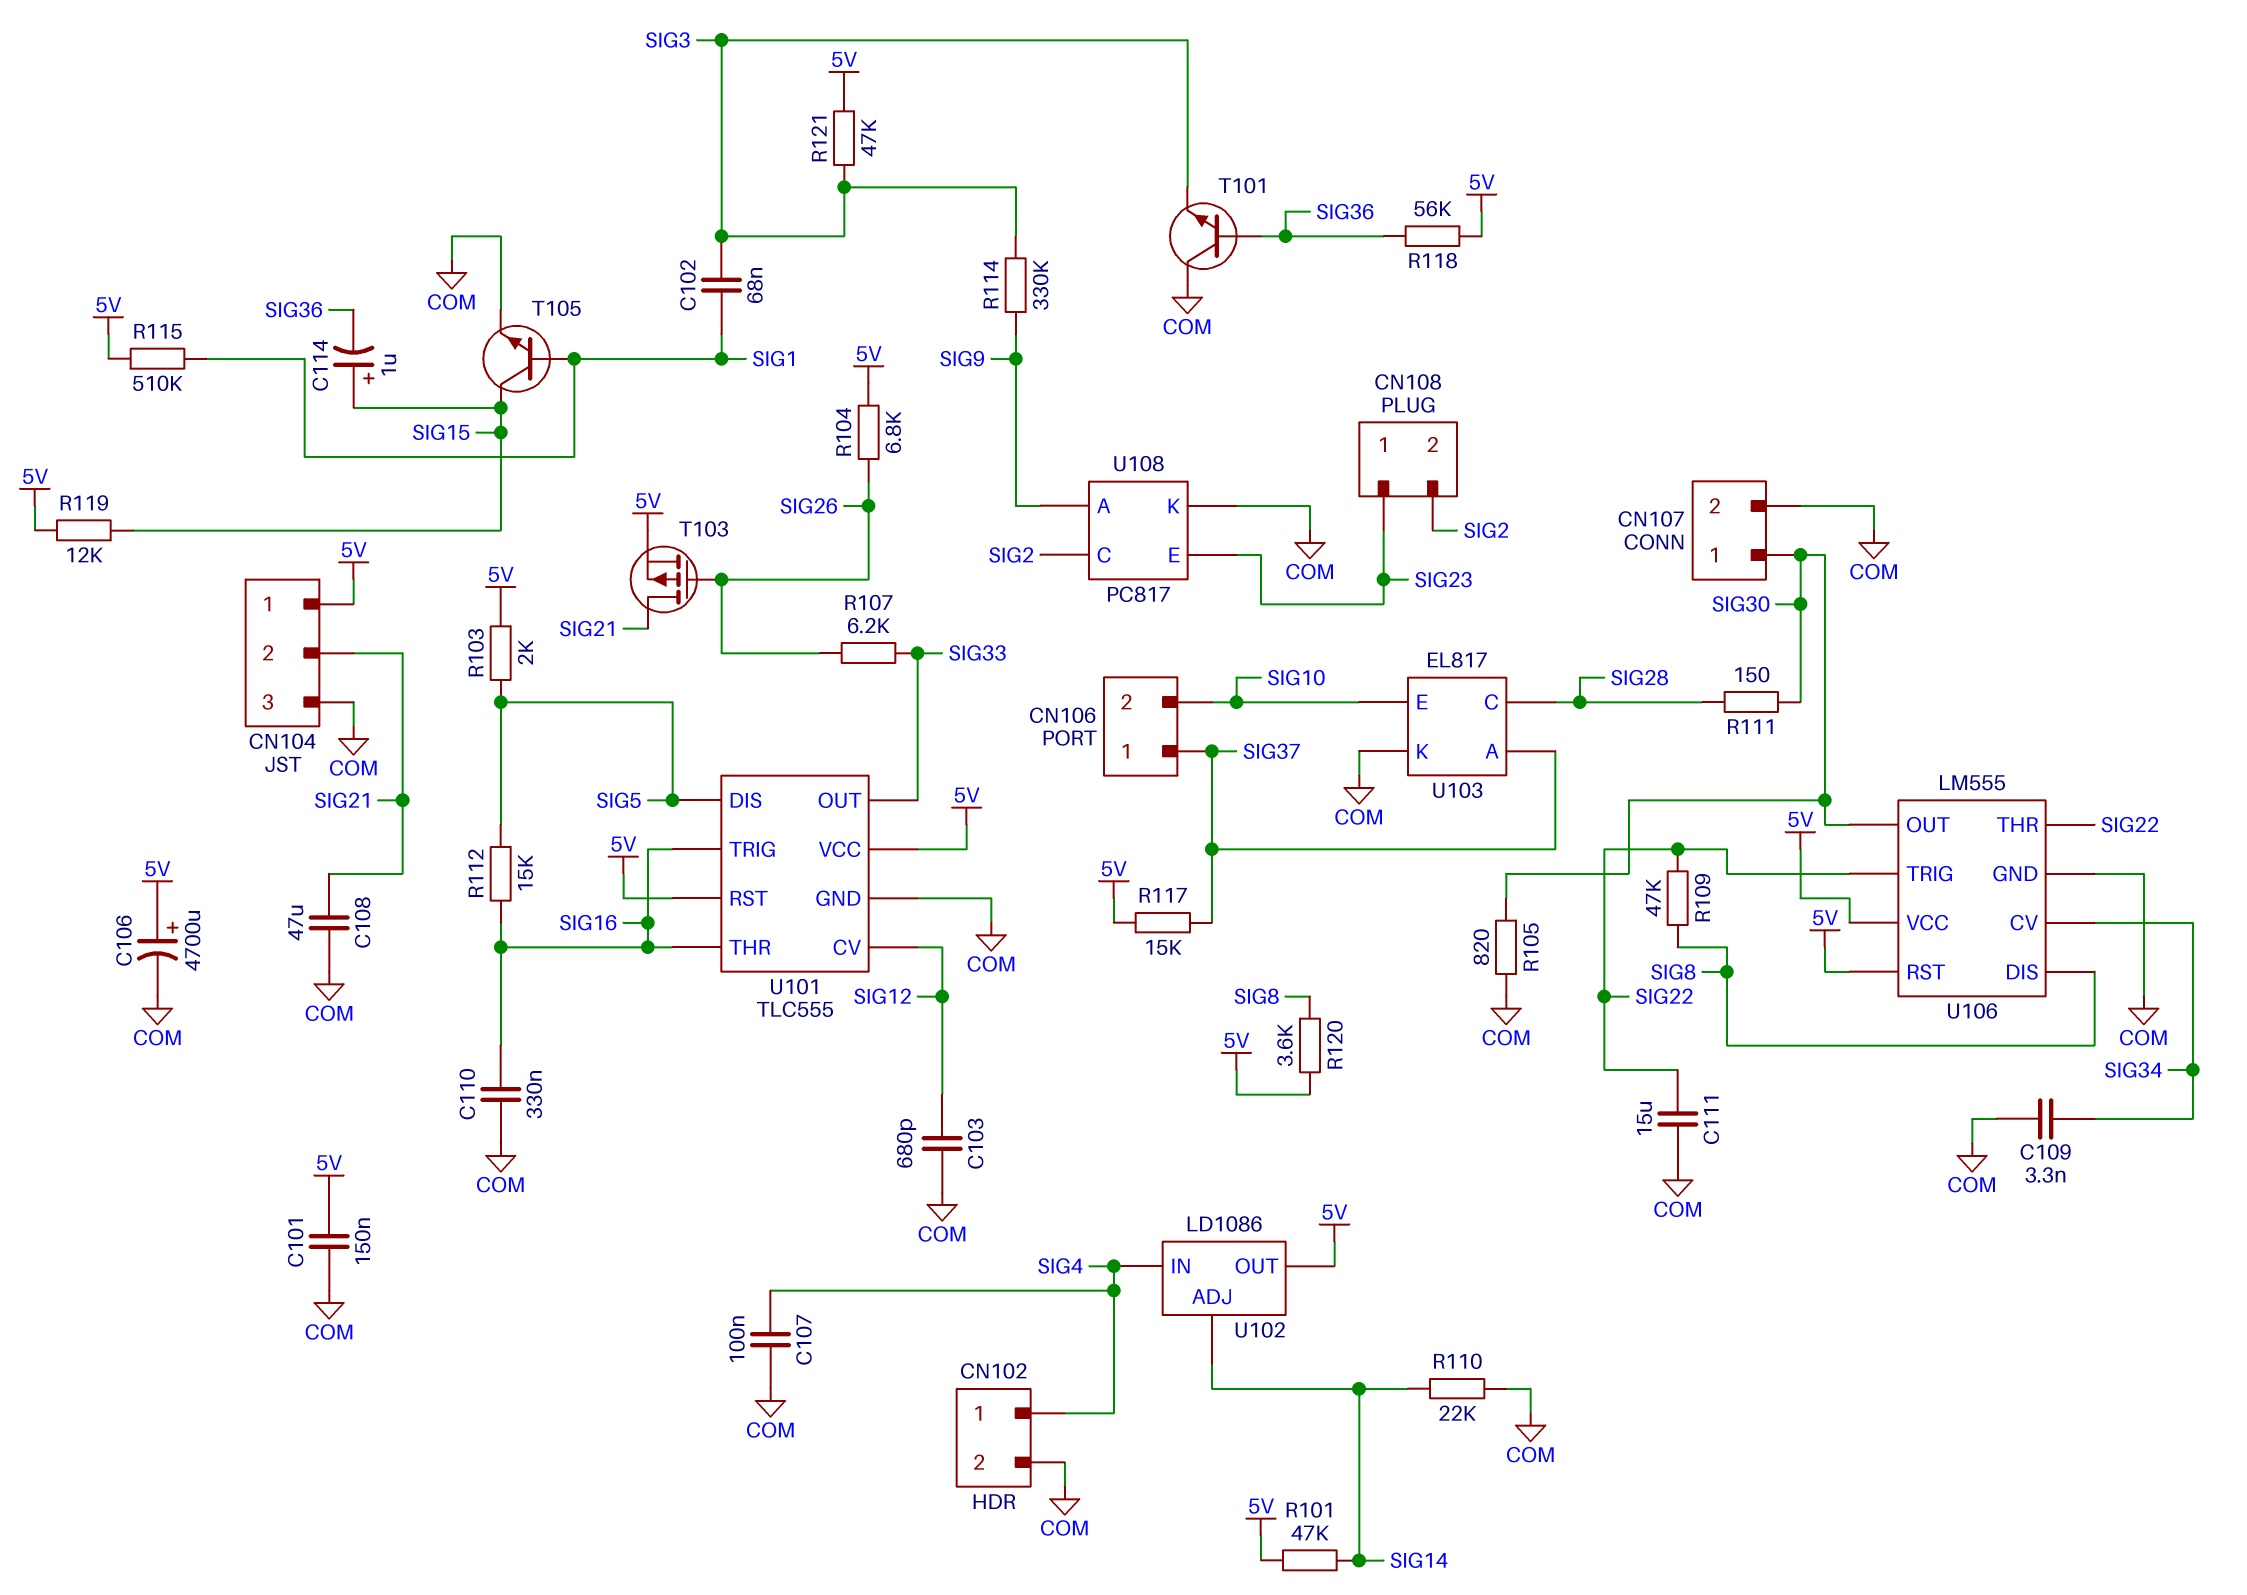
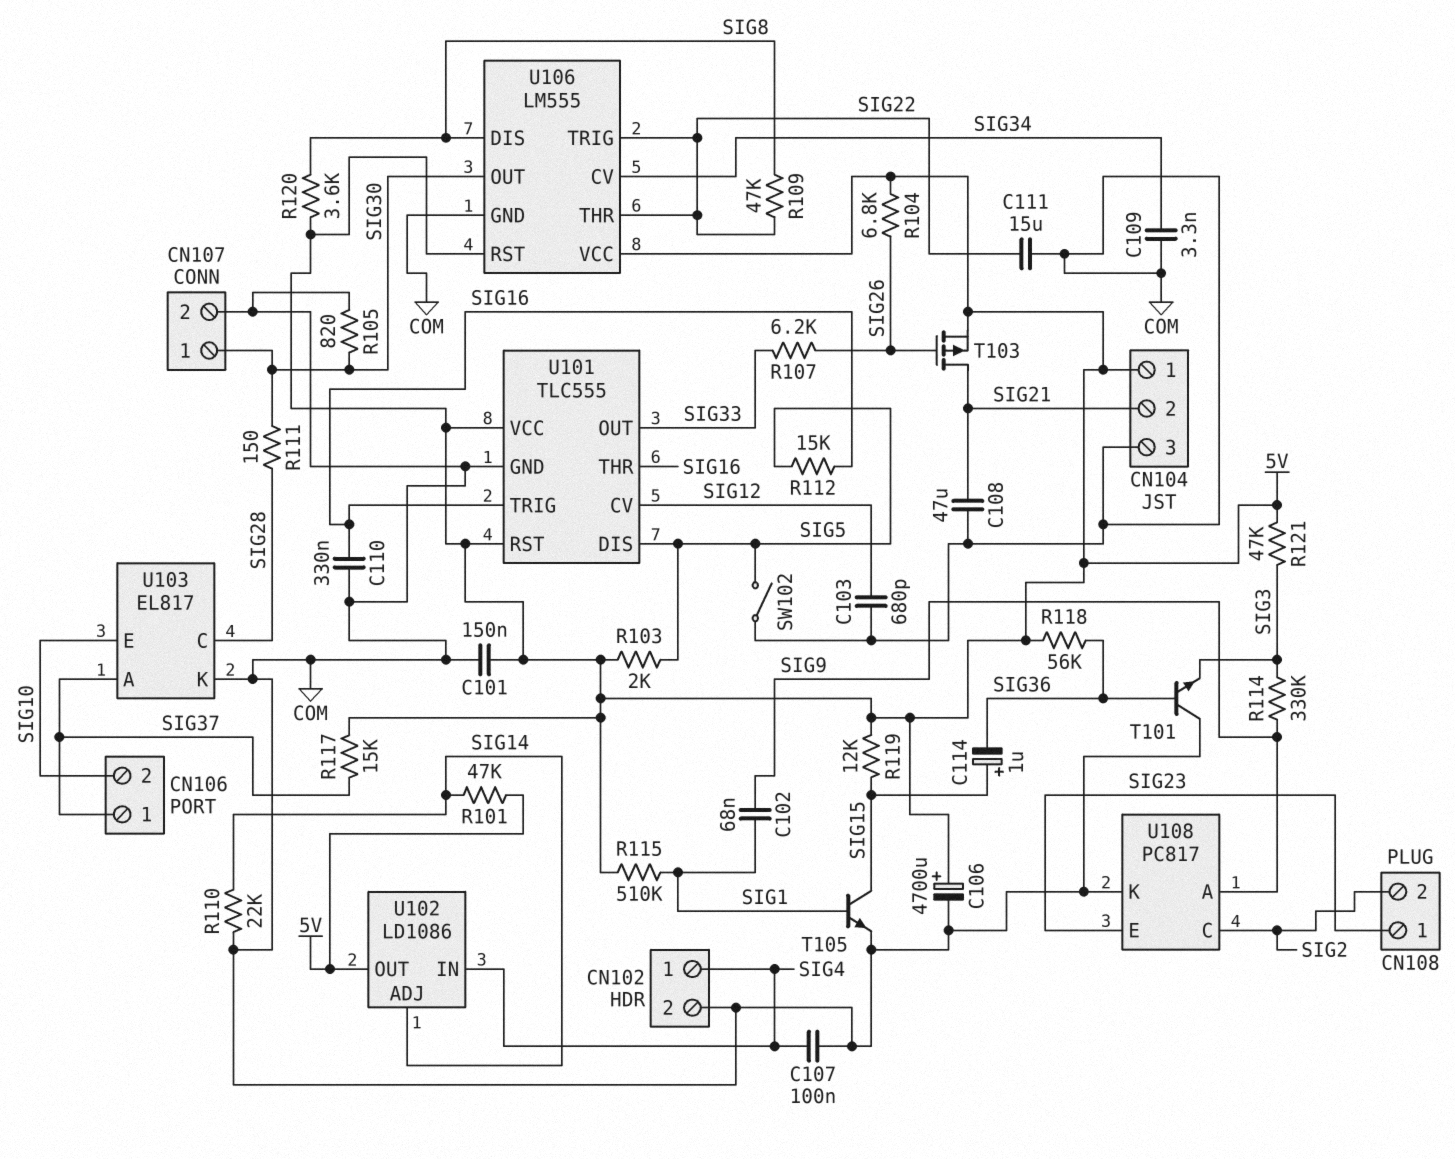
C102: 68nF (SIG1, SIG3) -> 68nF (SIG1, SIG9)
SW102: none -> switch (COM, SIG5)

